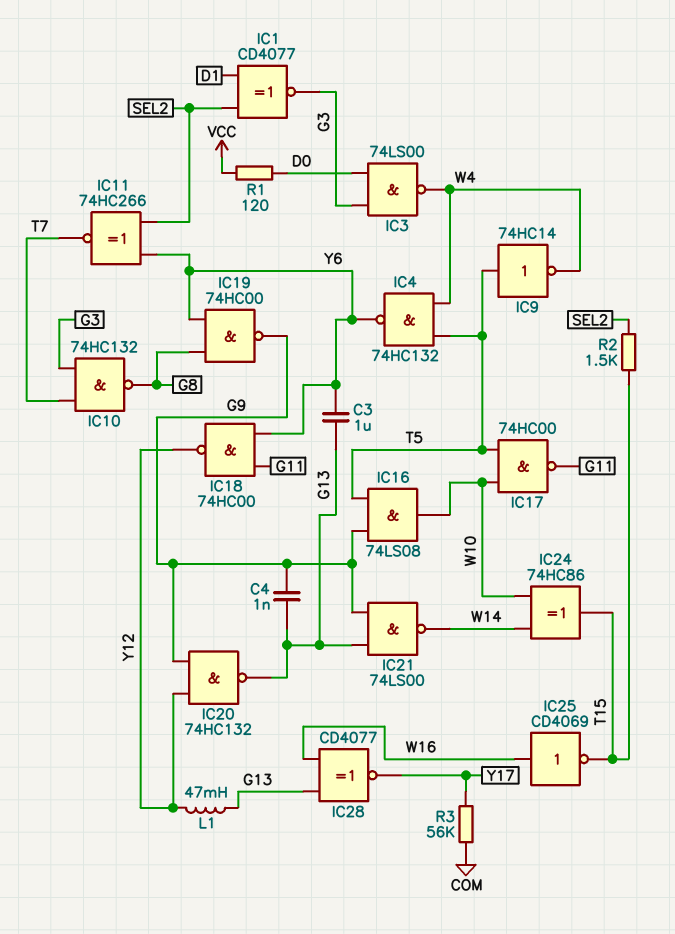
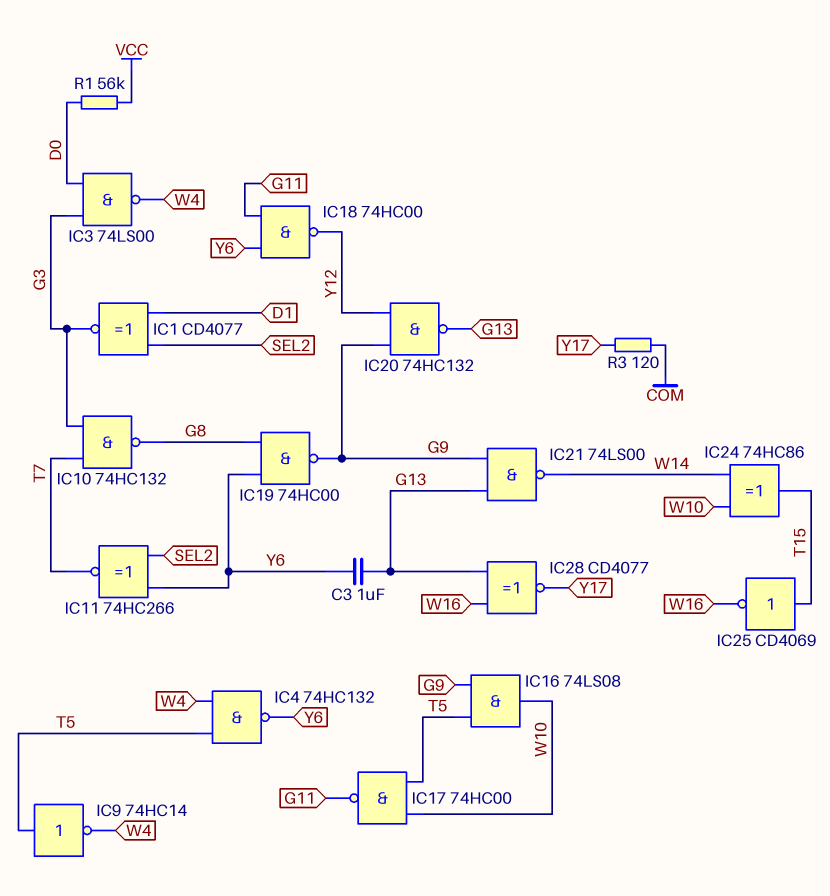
C4: 1nF (G9, G13) -> none
IC25: NOT CD4069 (in W16, out T15) -> NOT CD4069 (in T15, out W16)
L1: 47mH (G13, Y12) -> none
R1: 120 (D0, VCC) -> 56k (D0, VCC)
R2: 1.5k (SEL2, T15) -> none
R3: 56k (COM, Y17) -> 120 (COM, Y17)

